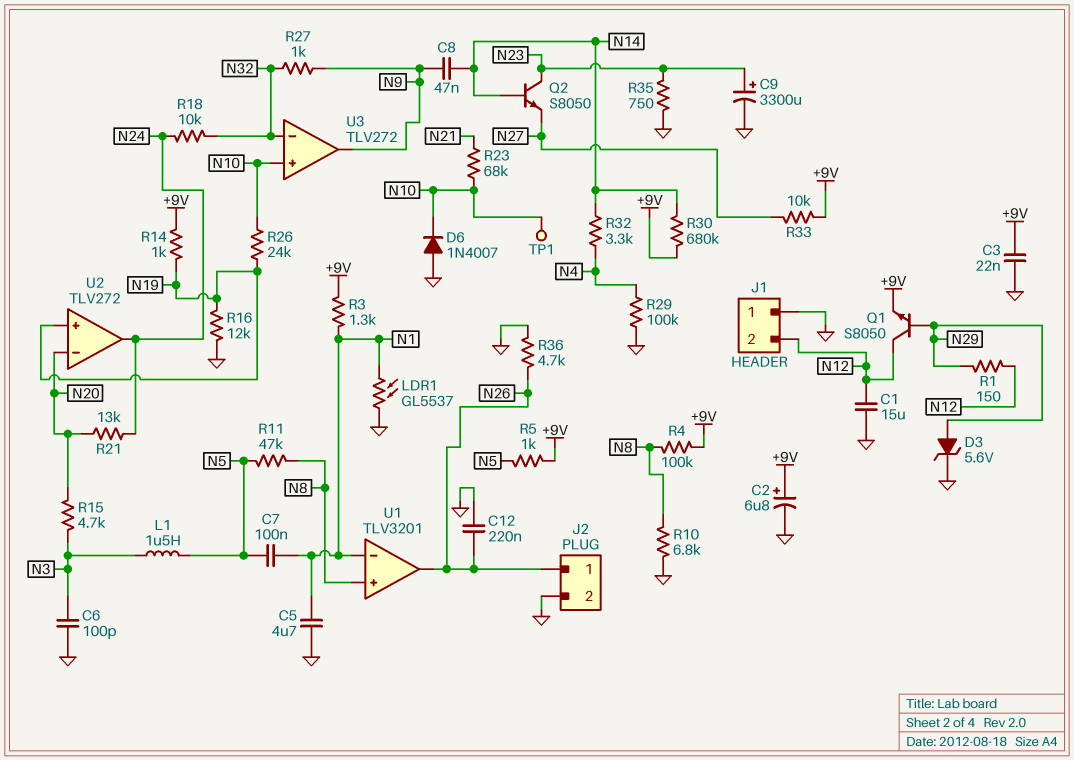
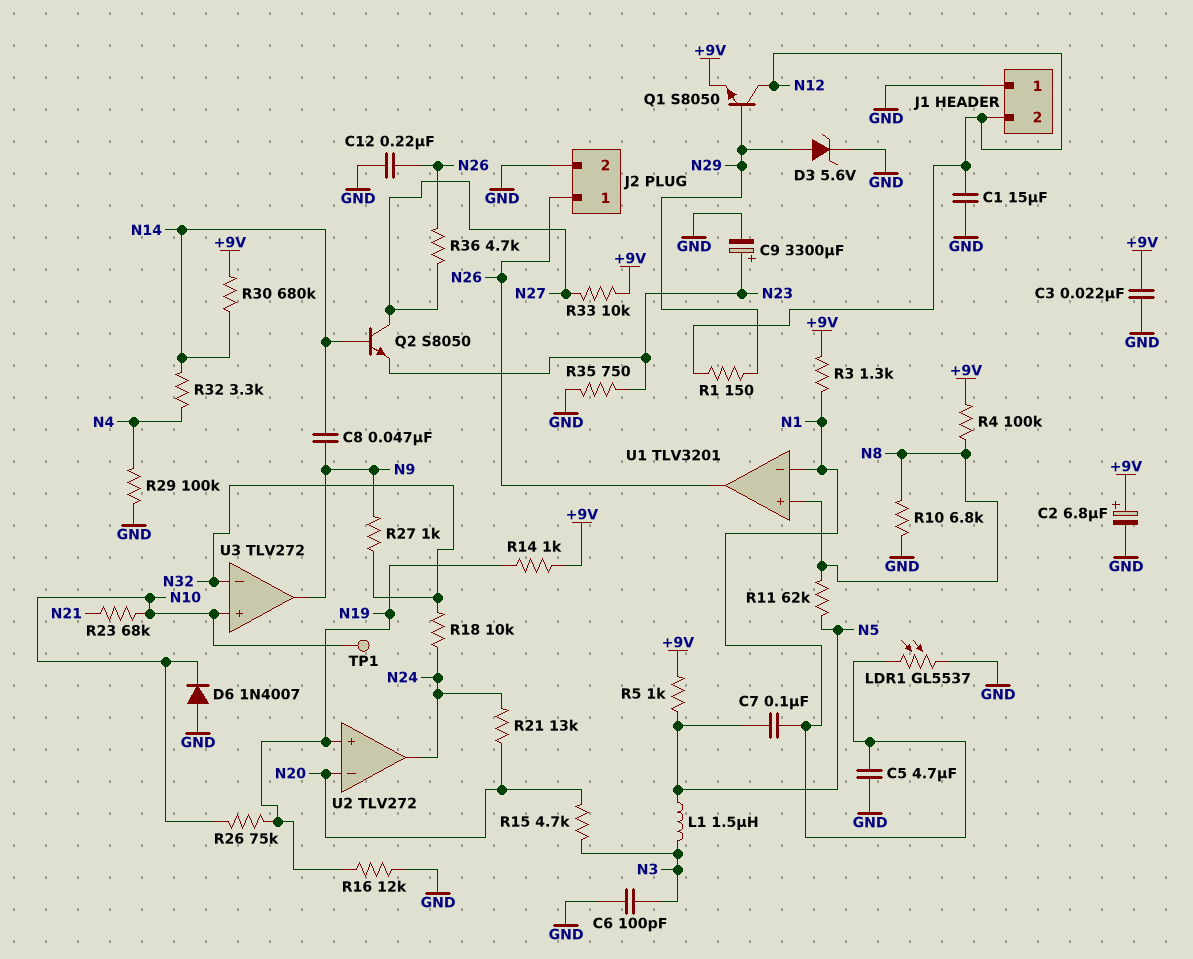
Q2: NPN S8050 (B N14, C N23, E N27) -> NPN S8050 (B N14, C N27, E N23)
R11: 47k (N5, N8) -> 62k (N5, N8)
R26: 24k (N10, N19) -> 75k (N10, N19)
R36: 4.7k (GND, N26) -> 4.7k (N26, N27)

